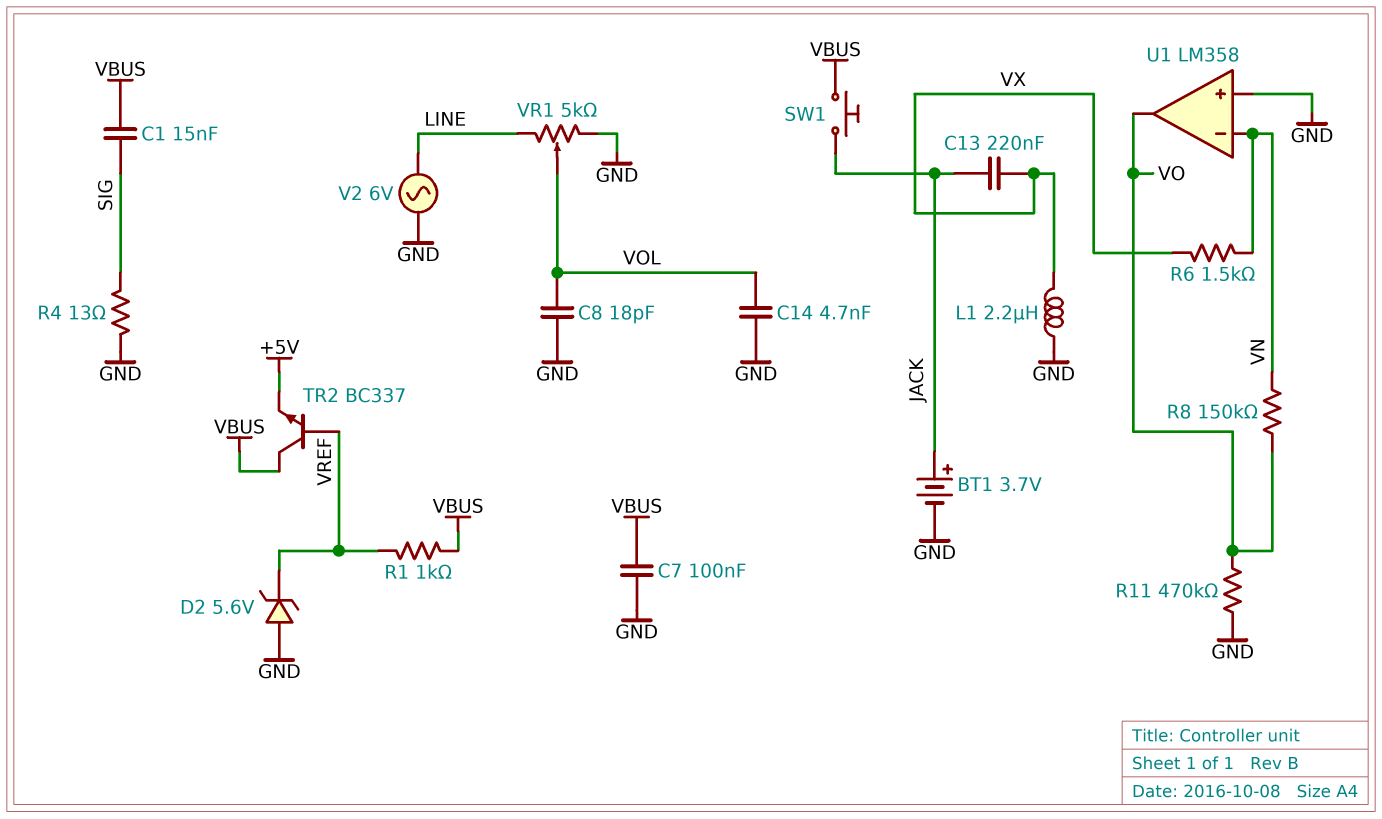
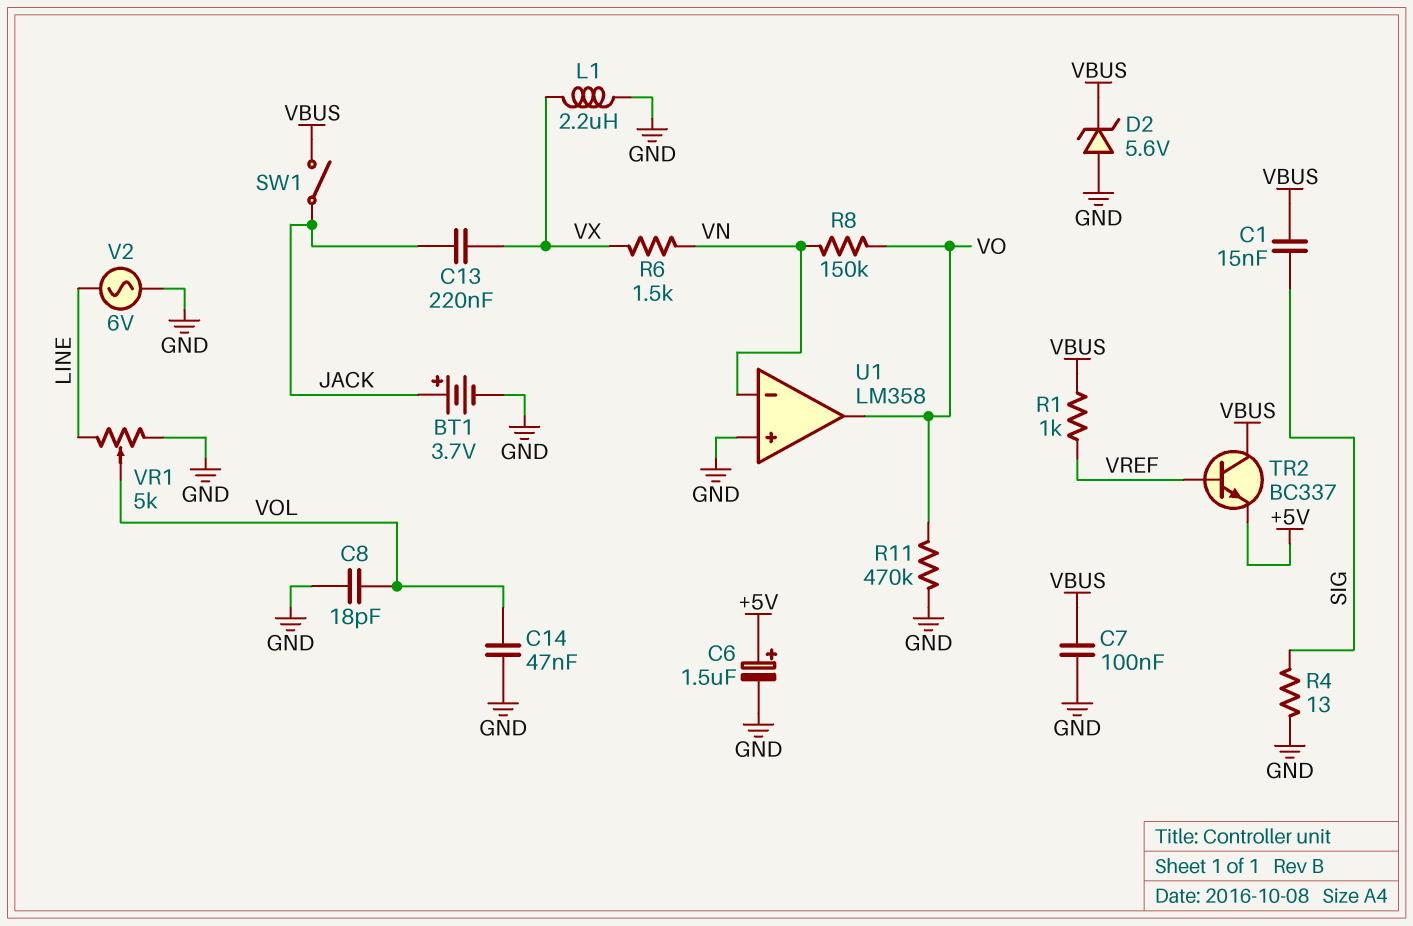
C6: none -> 1.5uF (plus +5V, minus GND)
C14: 4.7nF (GND, VOL) -> 47nF (GND, VOL)
D2: zener 5.6V (A GND, K VREF) -> zener 5.6V (A GND, K VBUS)
SW1: button (JACK, VBUS) -> switch (JACK, VBUS)

